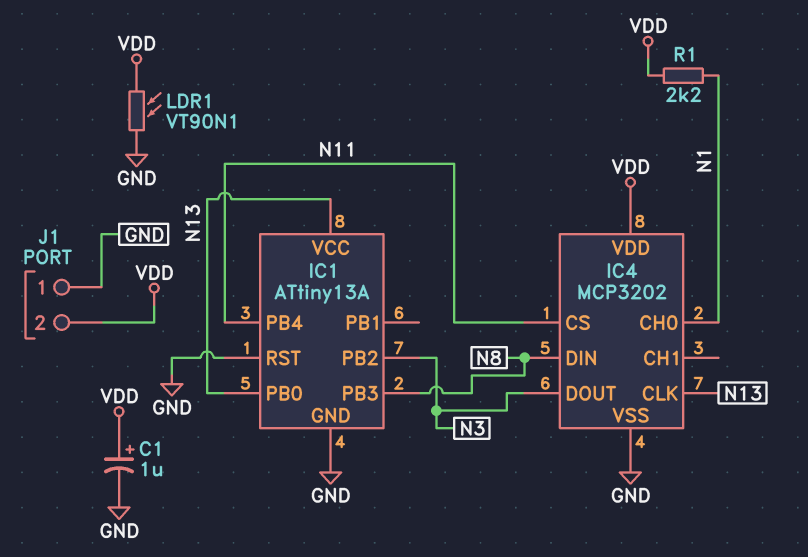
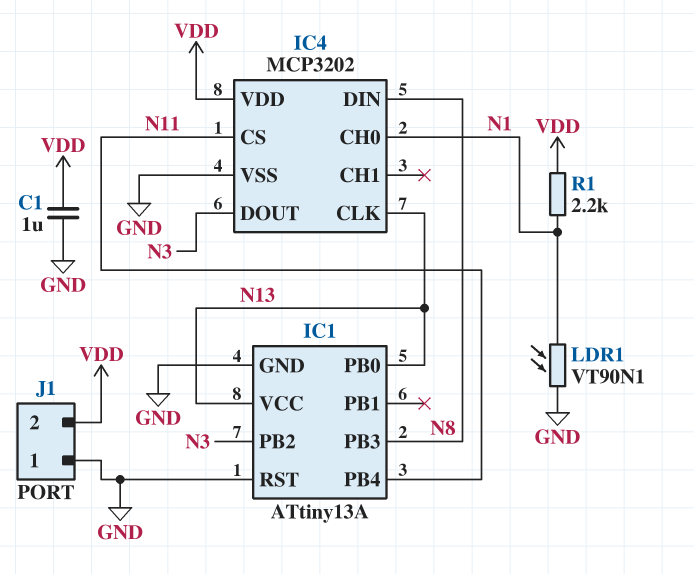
C1: 1uF (plus VDD, minus GND) -> 1uF (GND, VDD)
LDR1: VT90N1 (GND, VDD) -> VT90N1 (GND, N1)

